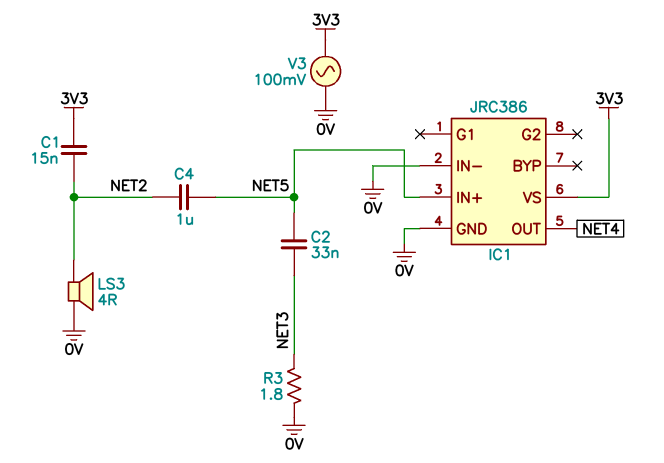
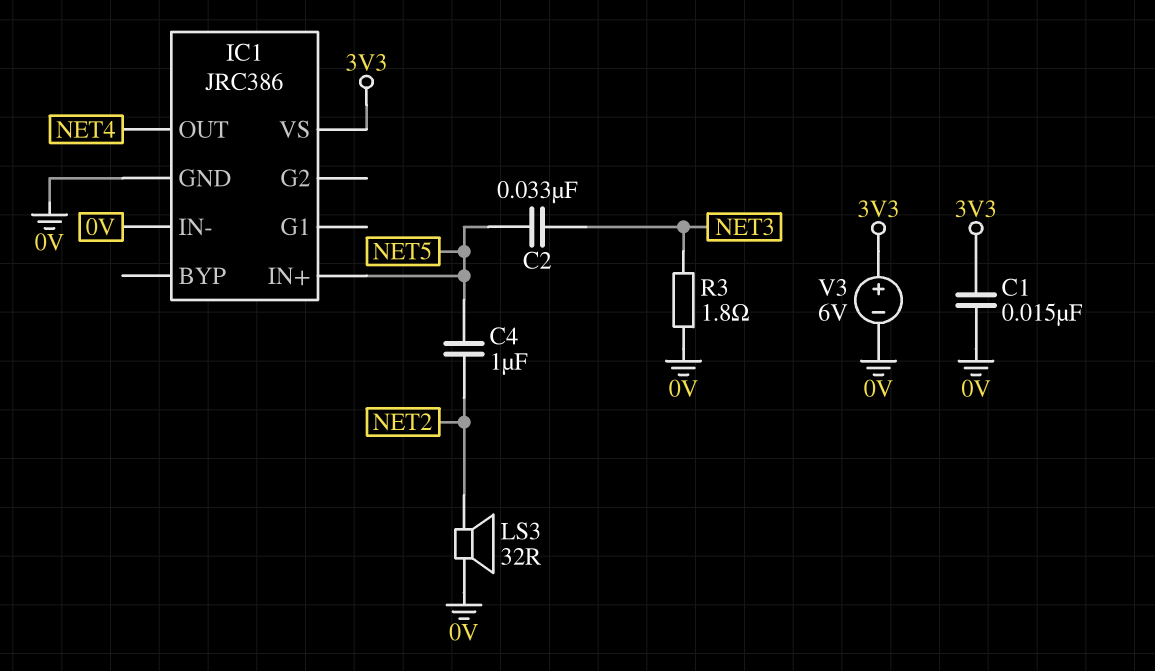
C1: 15nF (3V3, NET2) -> 15nF (0V, 3V3)
LS3: speaker 4R (0V, NET2) -> speaker 32R (0V, NET2)
V3: AC 100mV (0V, 3V3) -> 6V (plus 3V3, minus 0V)

